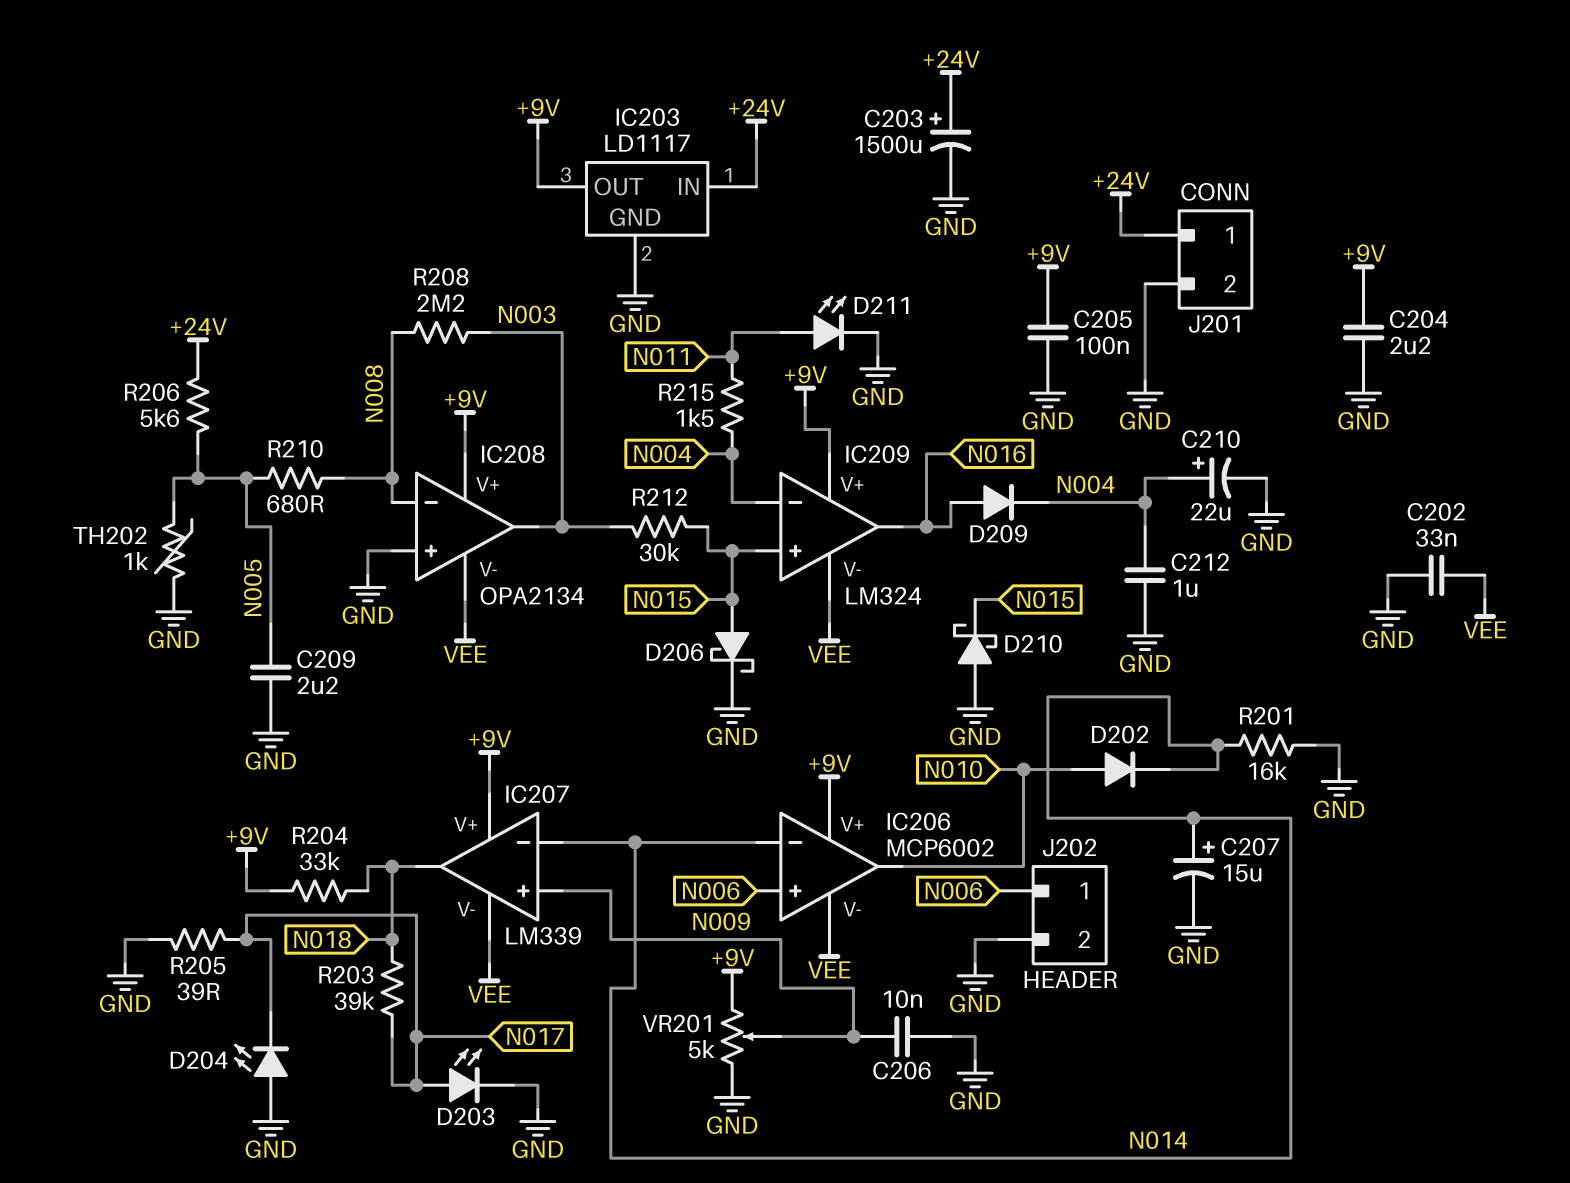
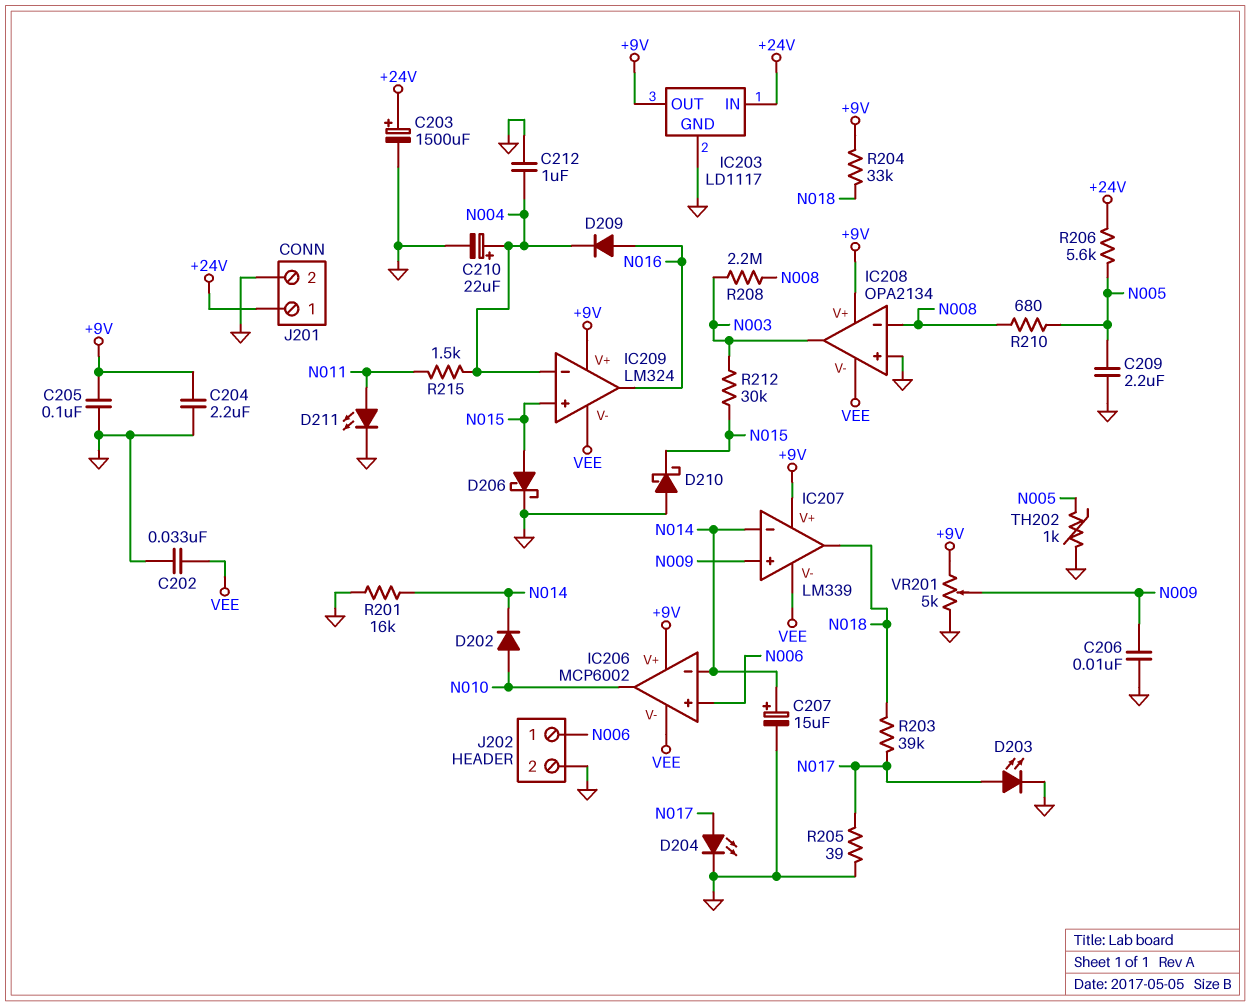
D204: LED (A GND, K N017) -> LED (A N017, K GND)

